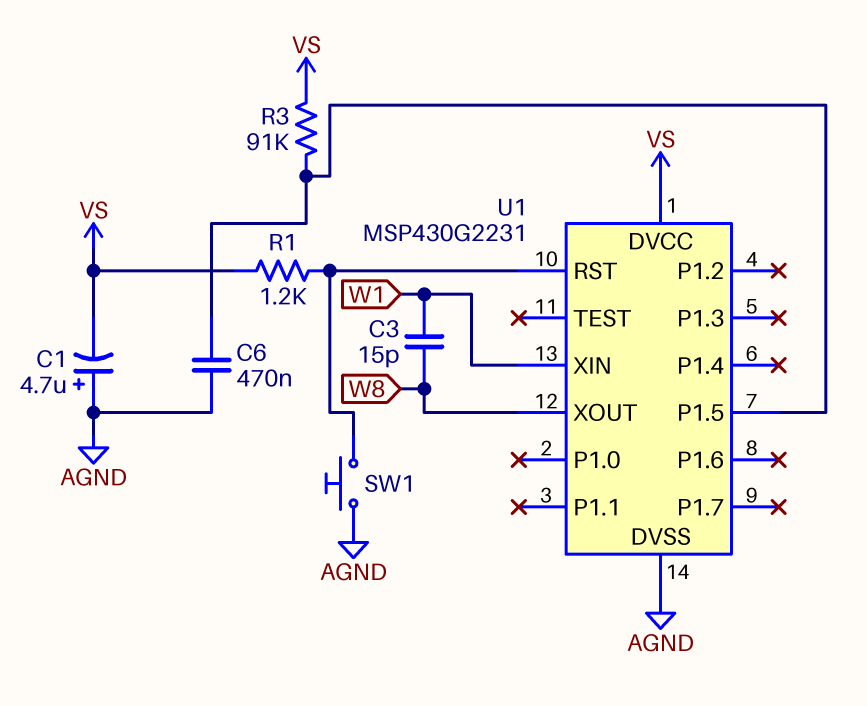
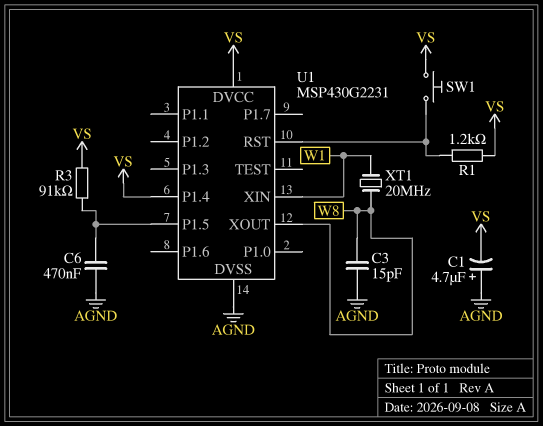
C3: 15pF (W1, W8) -> 15pF (AGND, W8)
SW1: button (AGND, U1/RST) -> button (U1/RST, VS)
U1 pin P1.4: none -> VS
XT1: none -> 20MHz (W1, W8)

